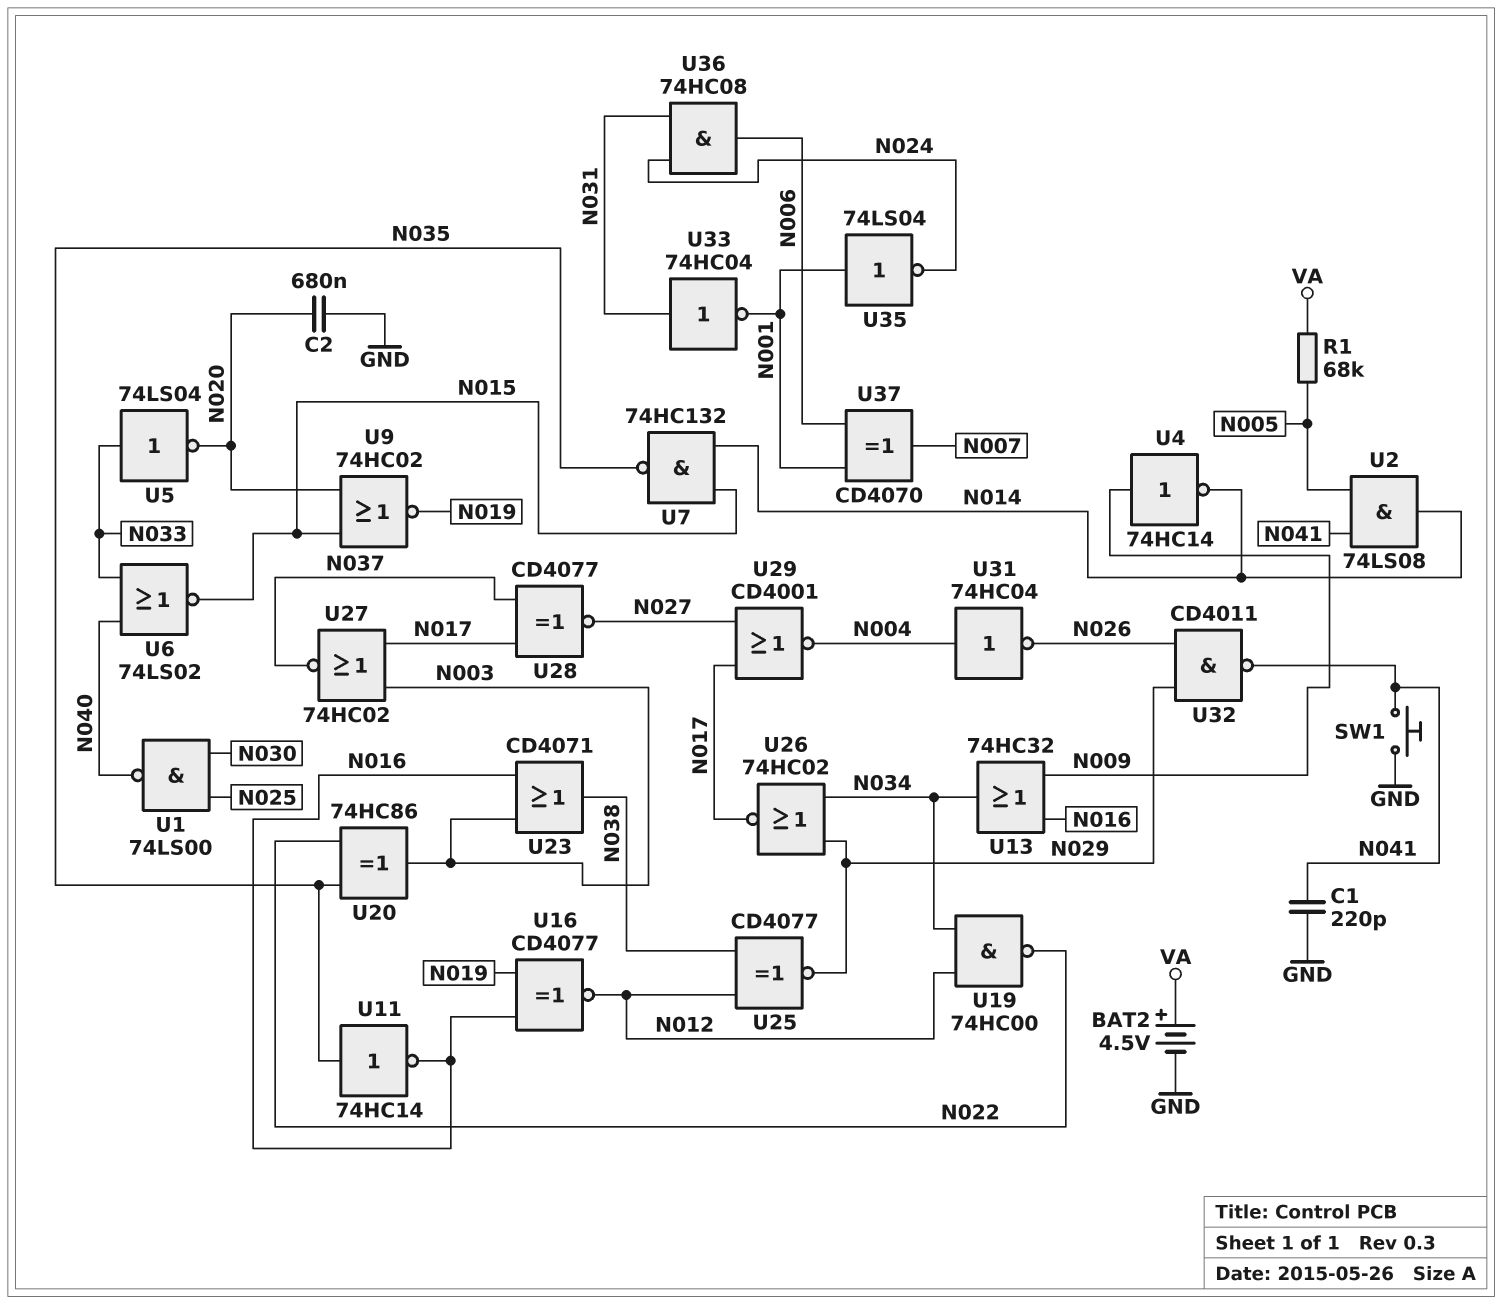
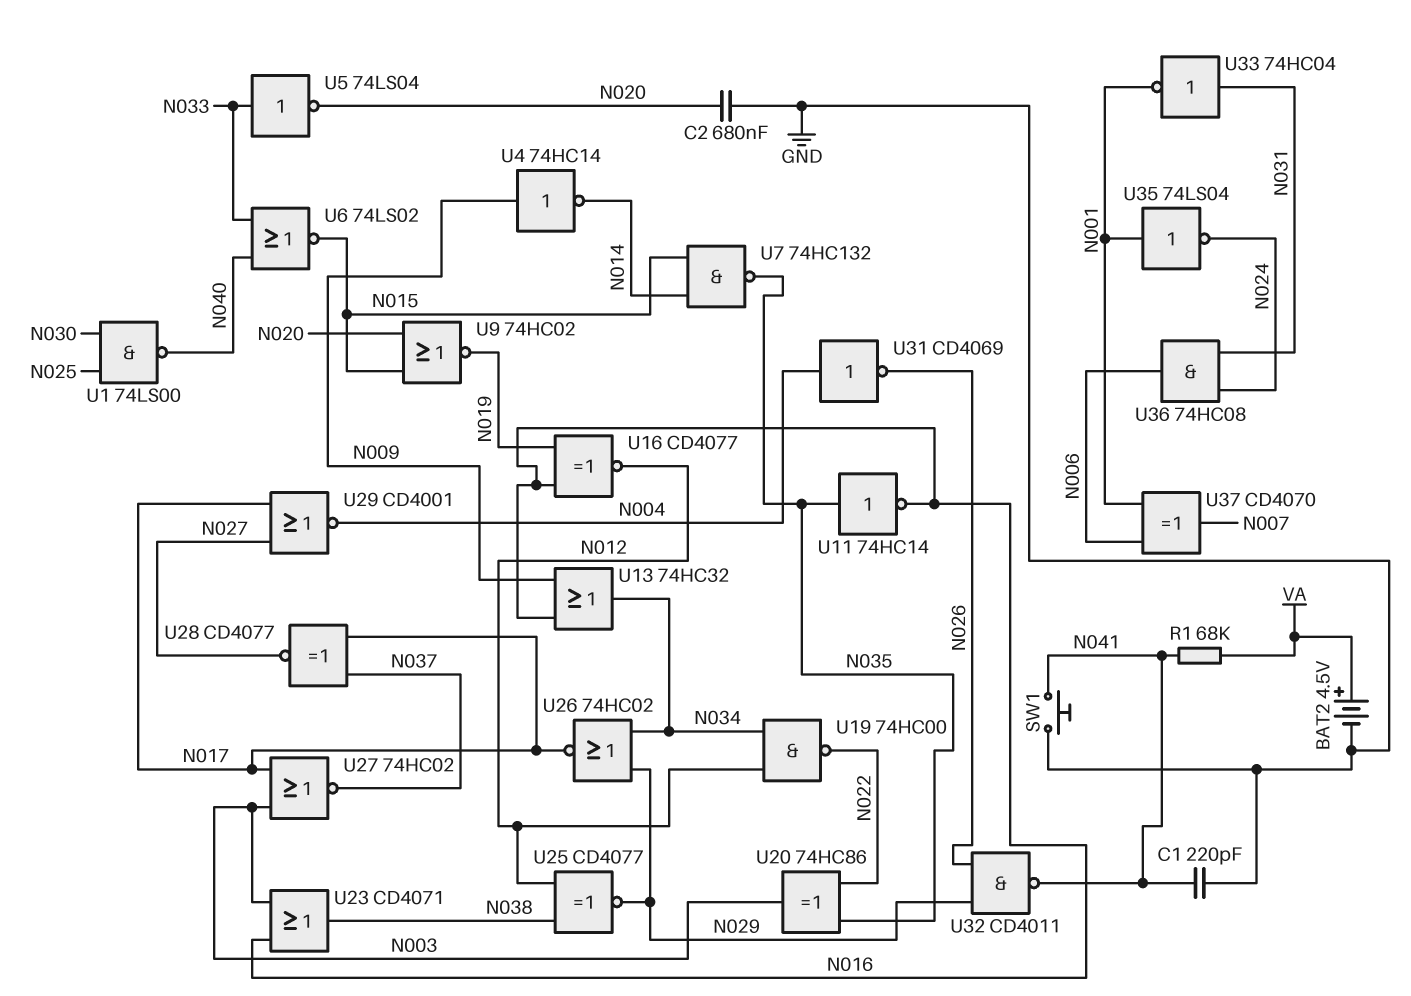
R1: 68k (N005, VA) -> 68k (N041, VA)
U2: AND 74LS08 (in N005, in N041, out N014) -> none
U31: NOT 74HC04 (in N004, out N026) -> NOT CD4069 (in N004, out N026)

